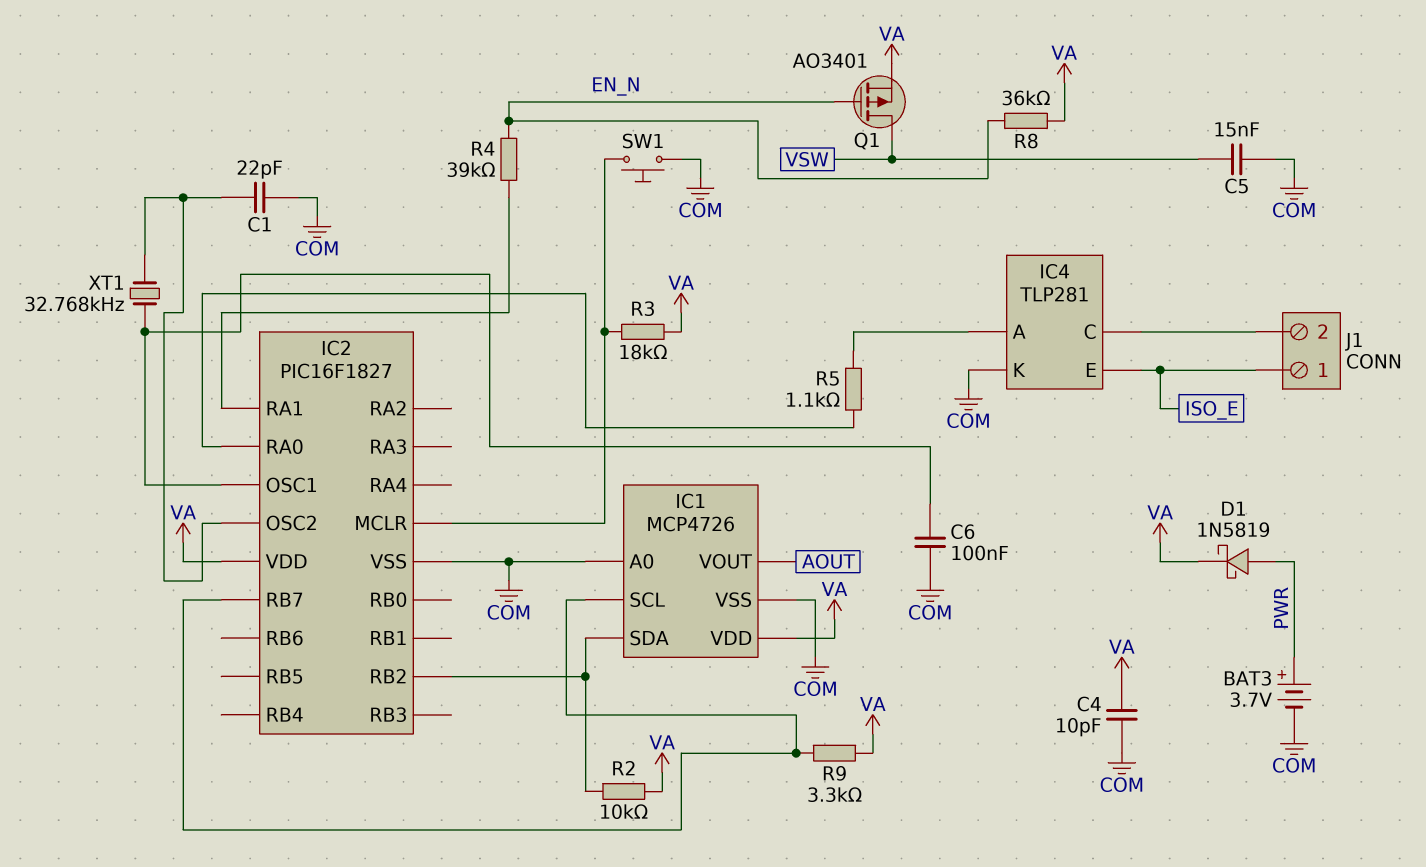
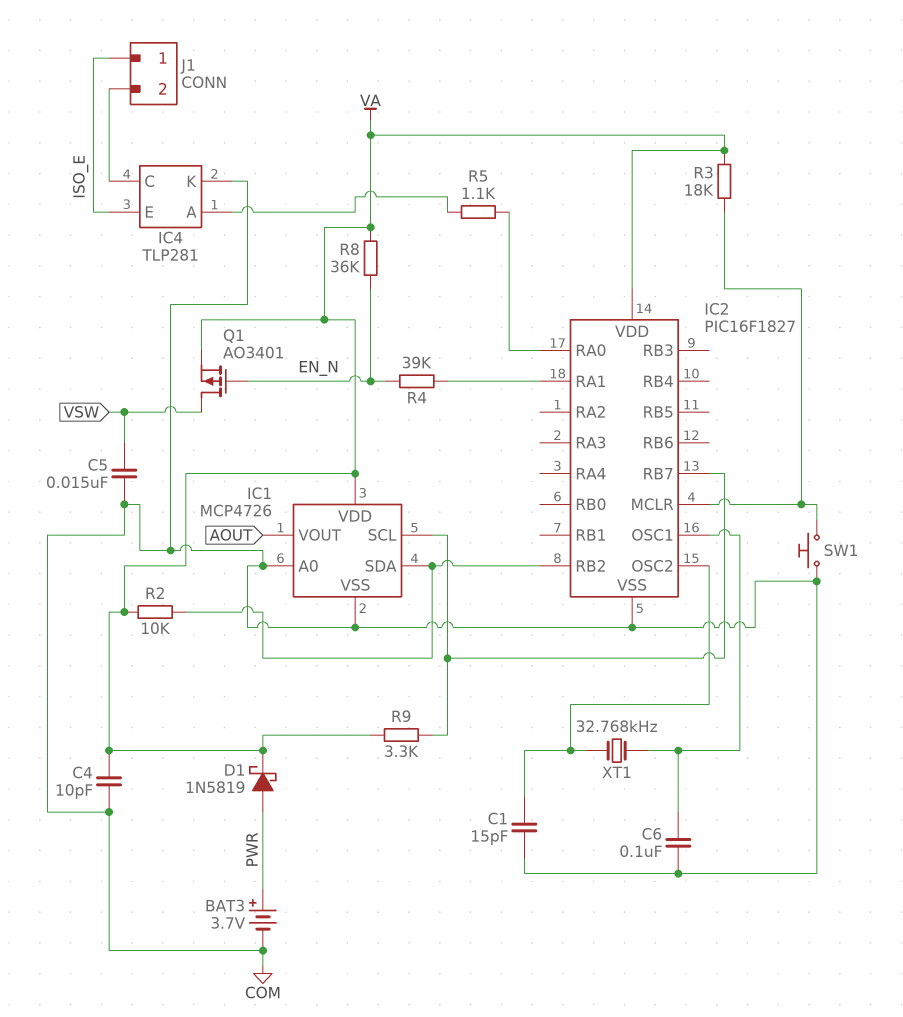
C1: 22pF (COM, IC2/OSC2) -> 15pF (COM, IC2/OSC2)

